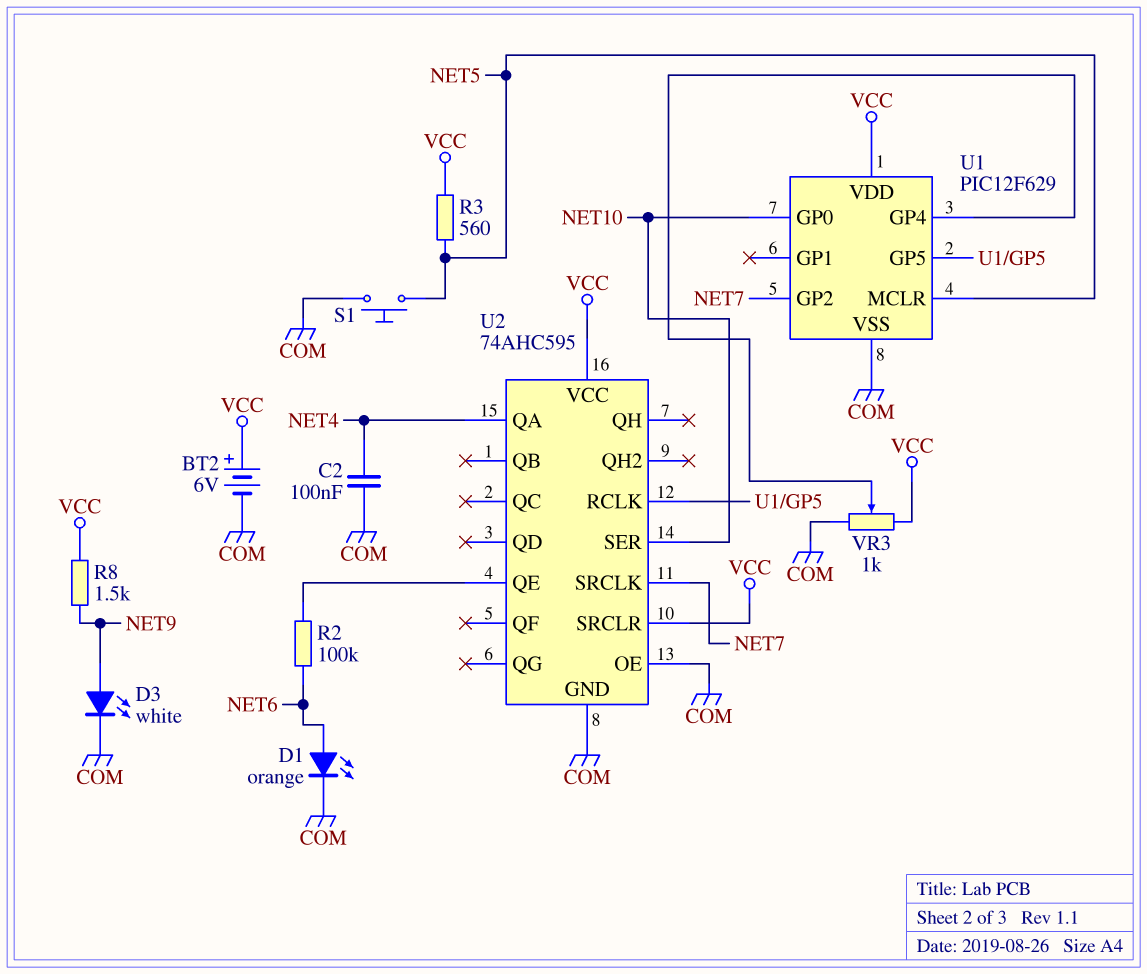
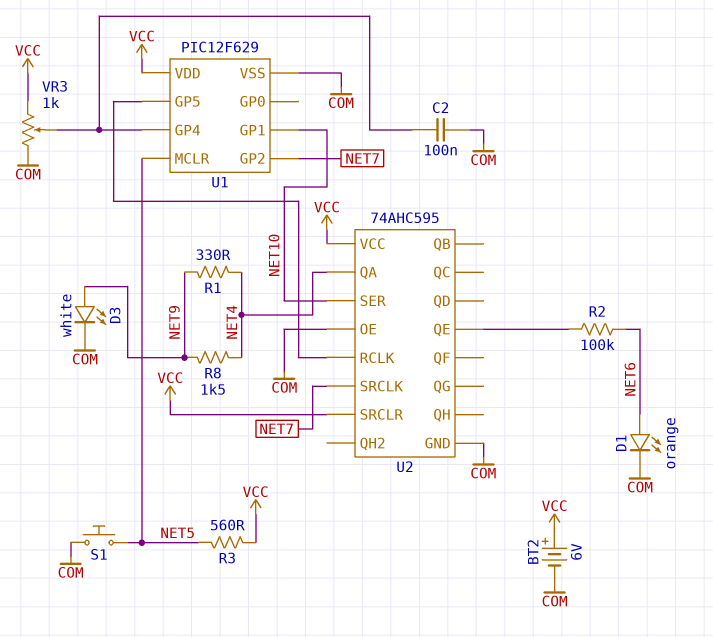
C2: 100nF (COM, NET4) -> 100nF (COM, U1/GP4)
R1: none -> 330 (NET4, NET9)
R8: 1.5k (NET9, VCC) -> 1.5k (NET4, NET9)
U1 pin GP0: NET10 -> none
U1 pin GP1: none -> NET10

